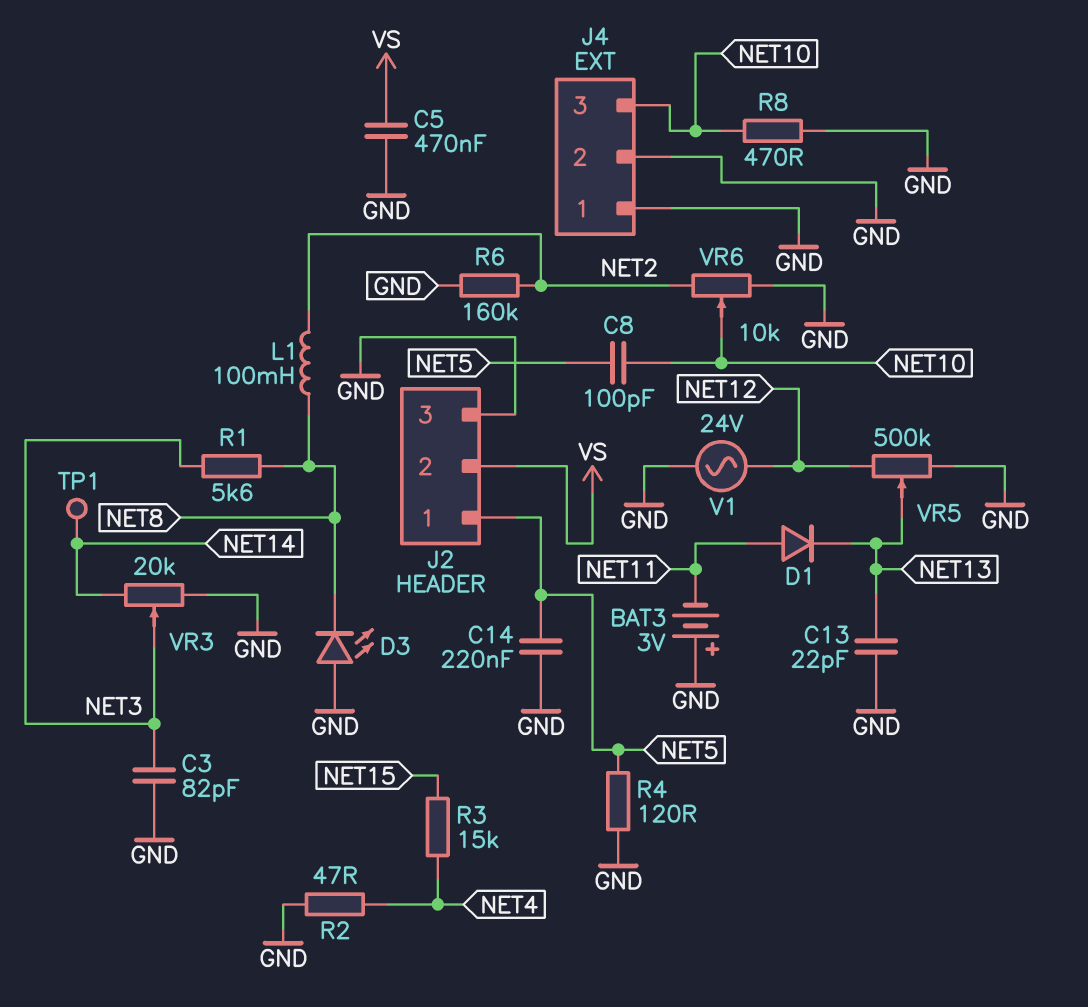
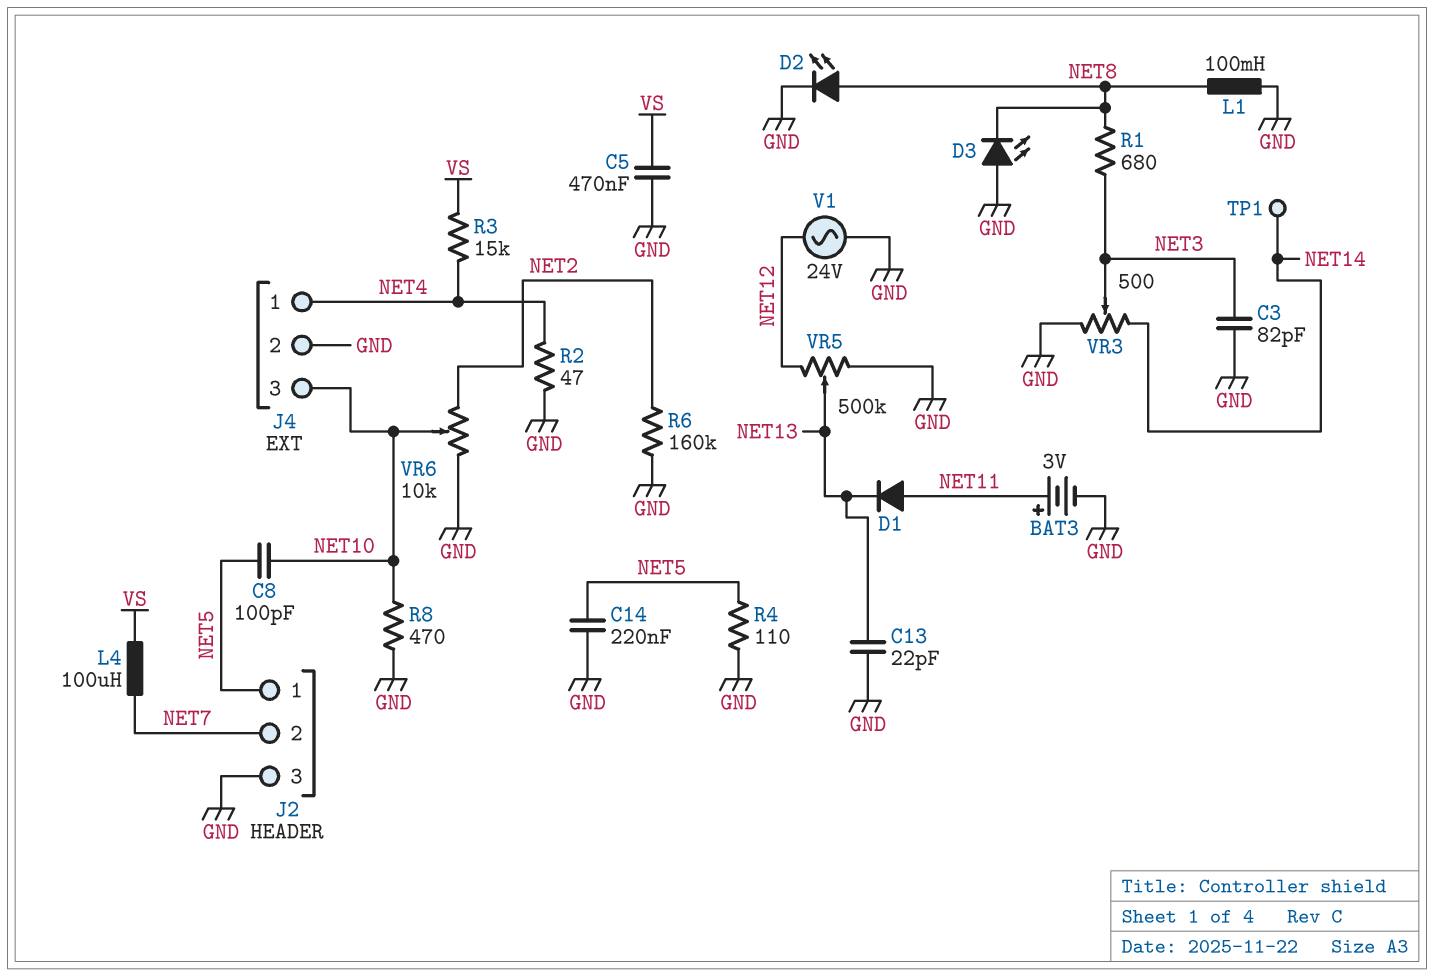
BAT3: 3V (plus GND, minus NET11) -> 3V (plus NET11, minus GND)
D2: none -> LED (A NET8, K GND)
J2 pin 2: VS -> NET7
J4 pin 1: GND -> NET4
L1: 100mH (NET2, NET8) -> 100mH (GND, NET8)
L4: none -> 100uH (NET7, VS)
R1: 5.6k (NET3, NET8) -> 680 (NET3, NET8)
R3: 15k (NET4, NET15) -> 15k (NET4, VS)
R4: 120 (GND, NET5) -> 110 (GND, NET5)
VR3: 20k (GND, NET14, wiper NET3) -> 500 (GND, NET14, wiper NET3)

